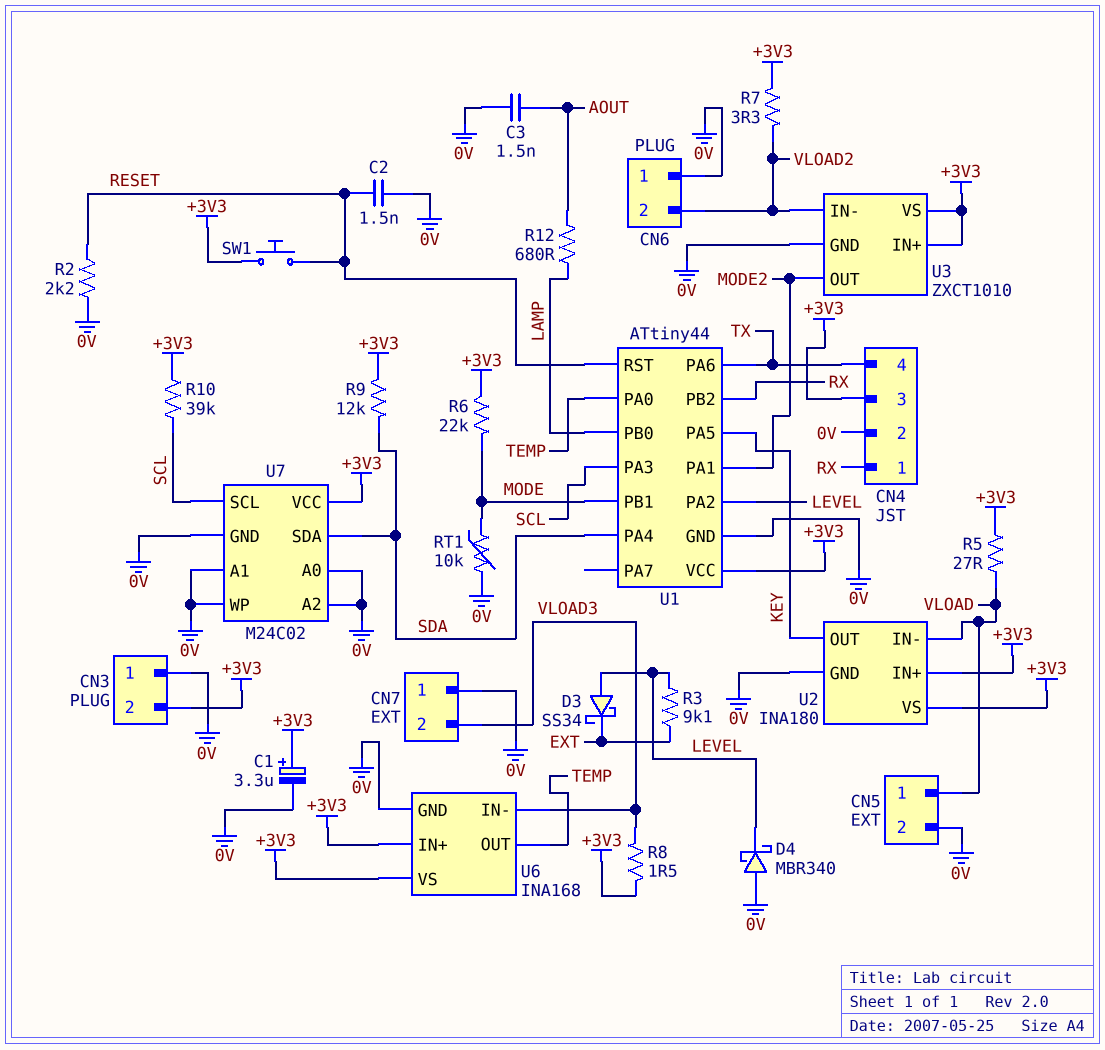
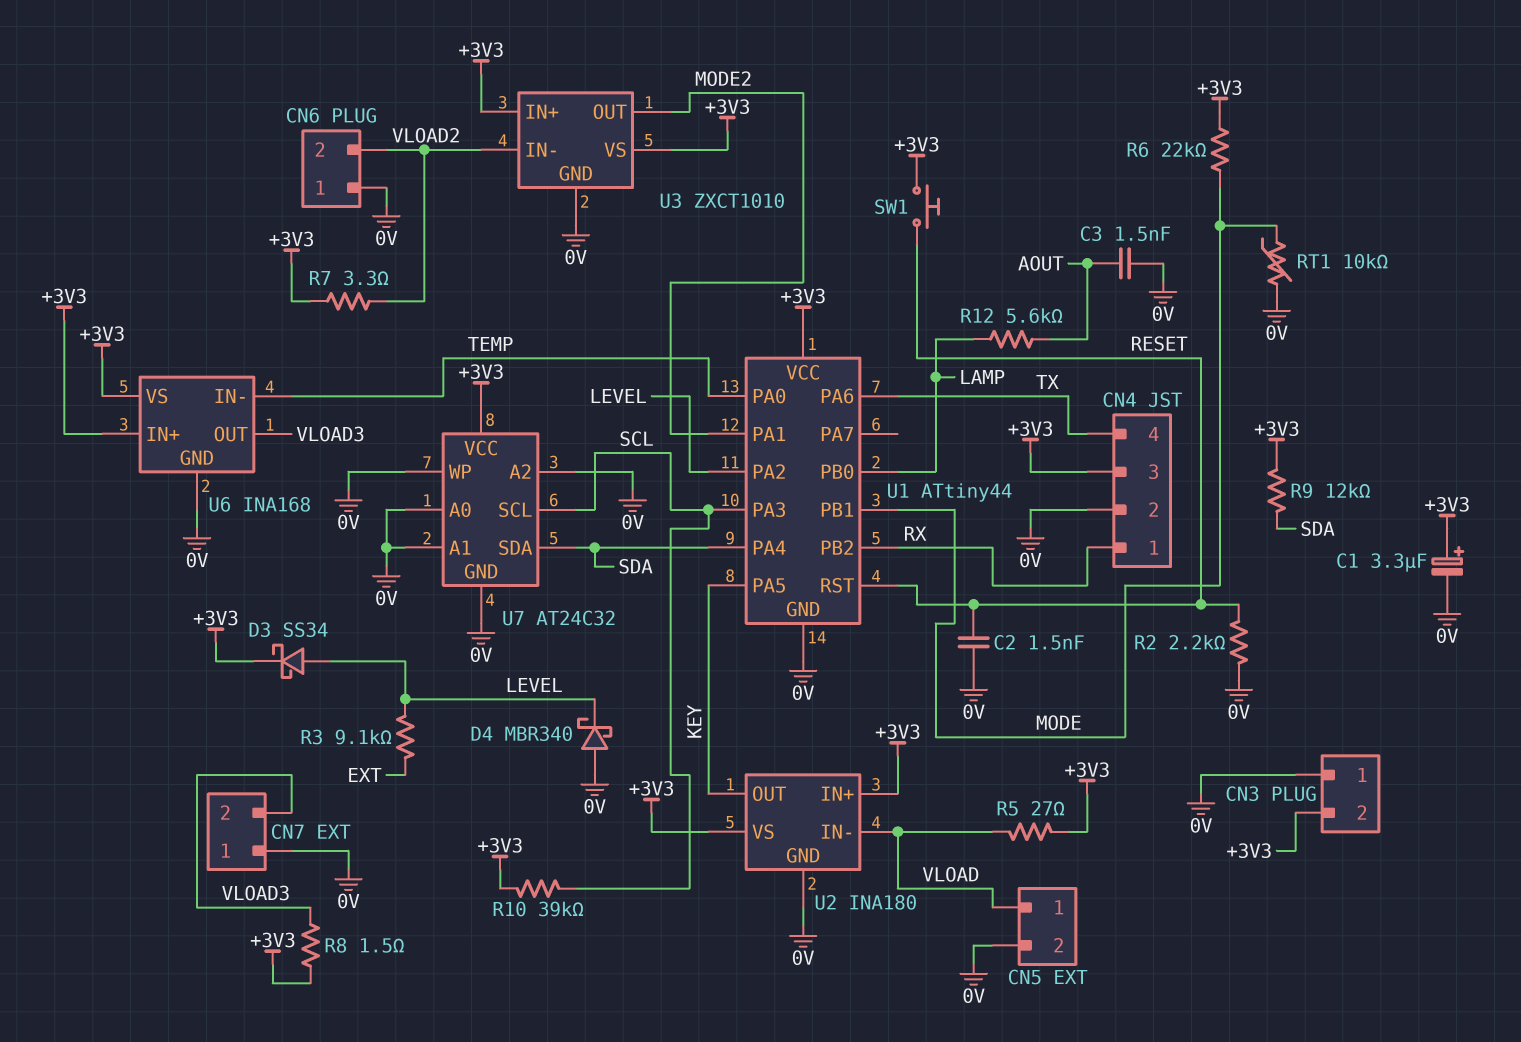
D3: schottky SS34 (A LEVEL, K EXT) -> schottky SS34 (A LEVEL, K +3V3)
R12: 680 (AOUT, LAMP) -> 5.6k (AOUT, LAMP)
U6 pin IN-: VLOAD3 -> TEMP
U6 pin OUT: TEMP -> VLOAD3
U7: M24C02 -> AT24C32

